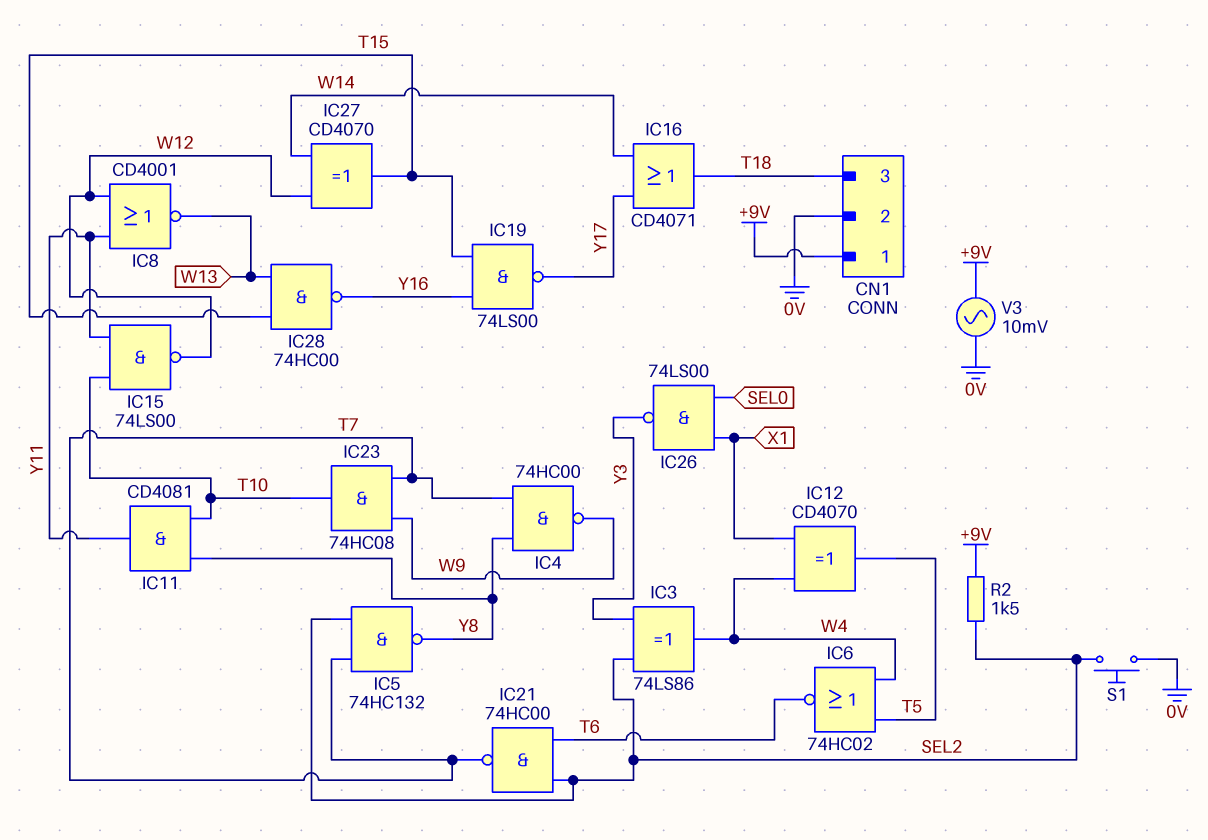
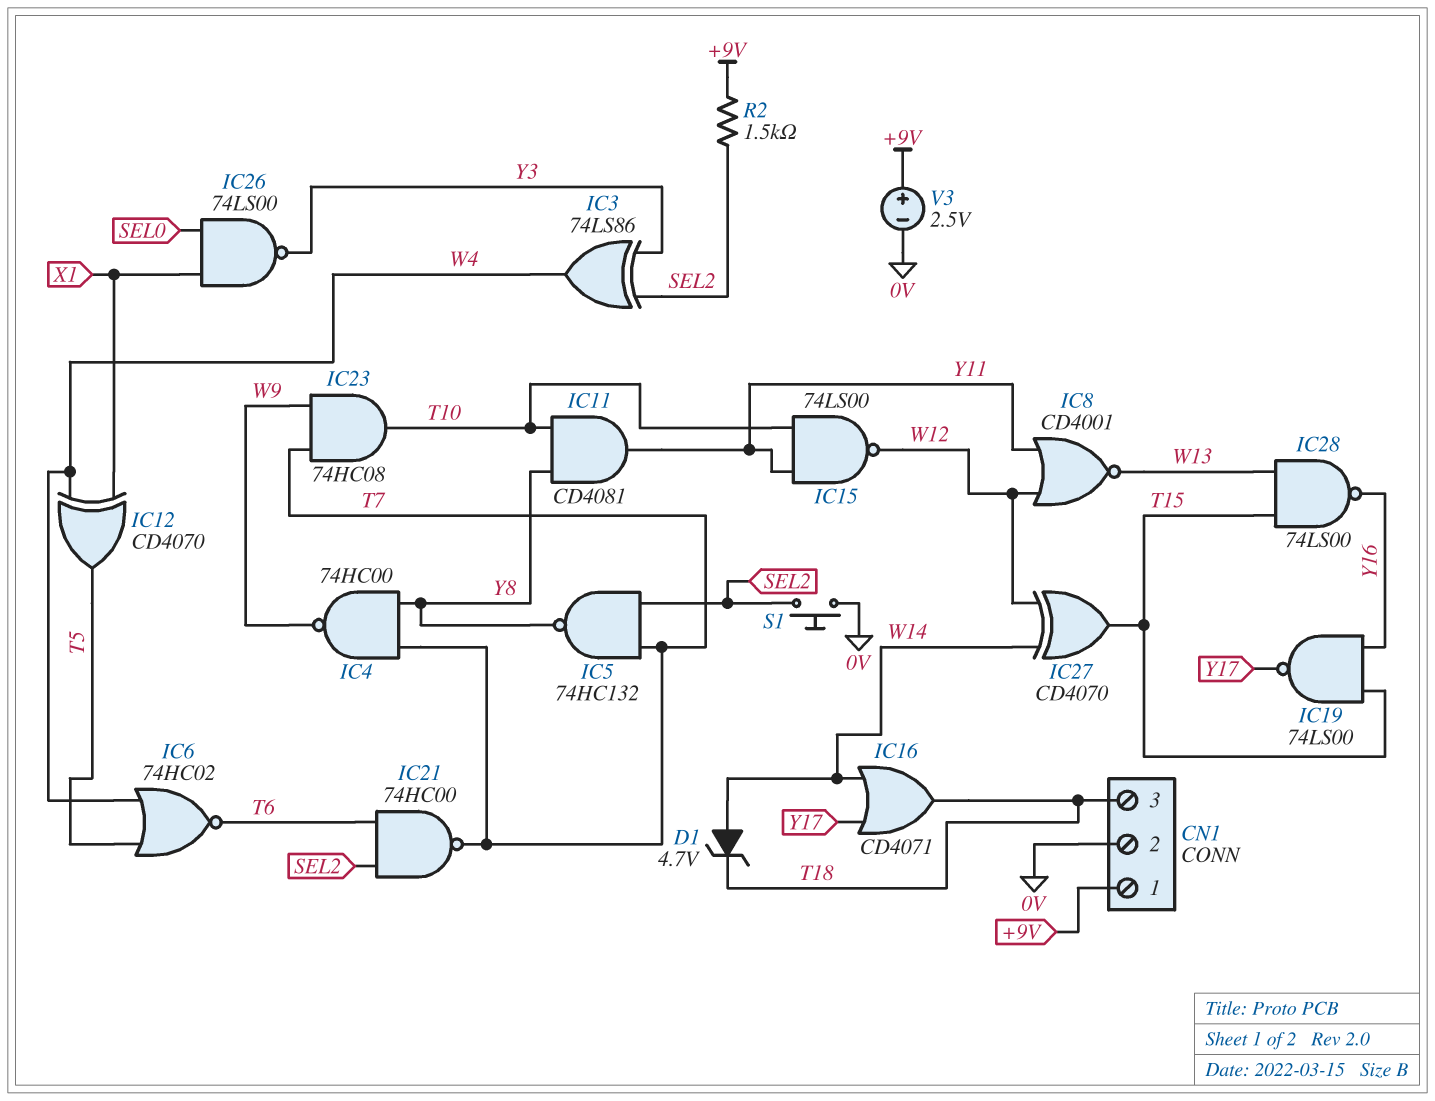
D1: none -> zener 4.7V (A W14, K T18)
IC28: NAND 74HC00 (in T15, in W13, out Y16) -> NAND 74LS00 (in T15, in W13, out Y16)
V3: AC 10mV (+9V, 0V) -> 2.5V (plus +9V, minus 0V)

